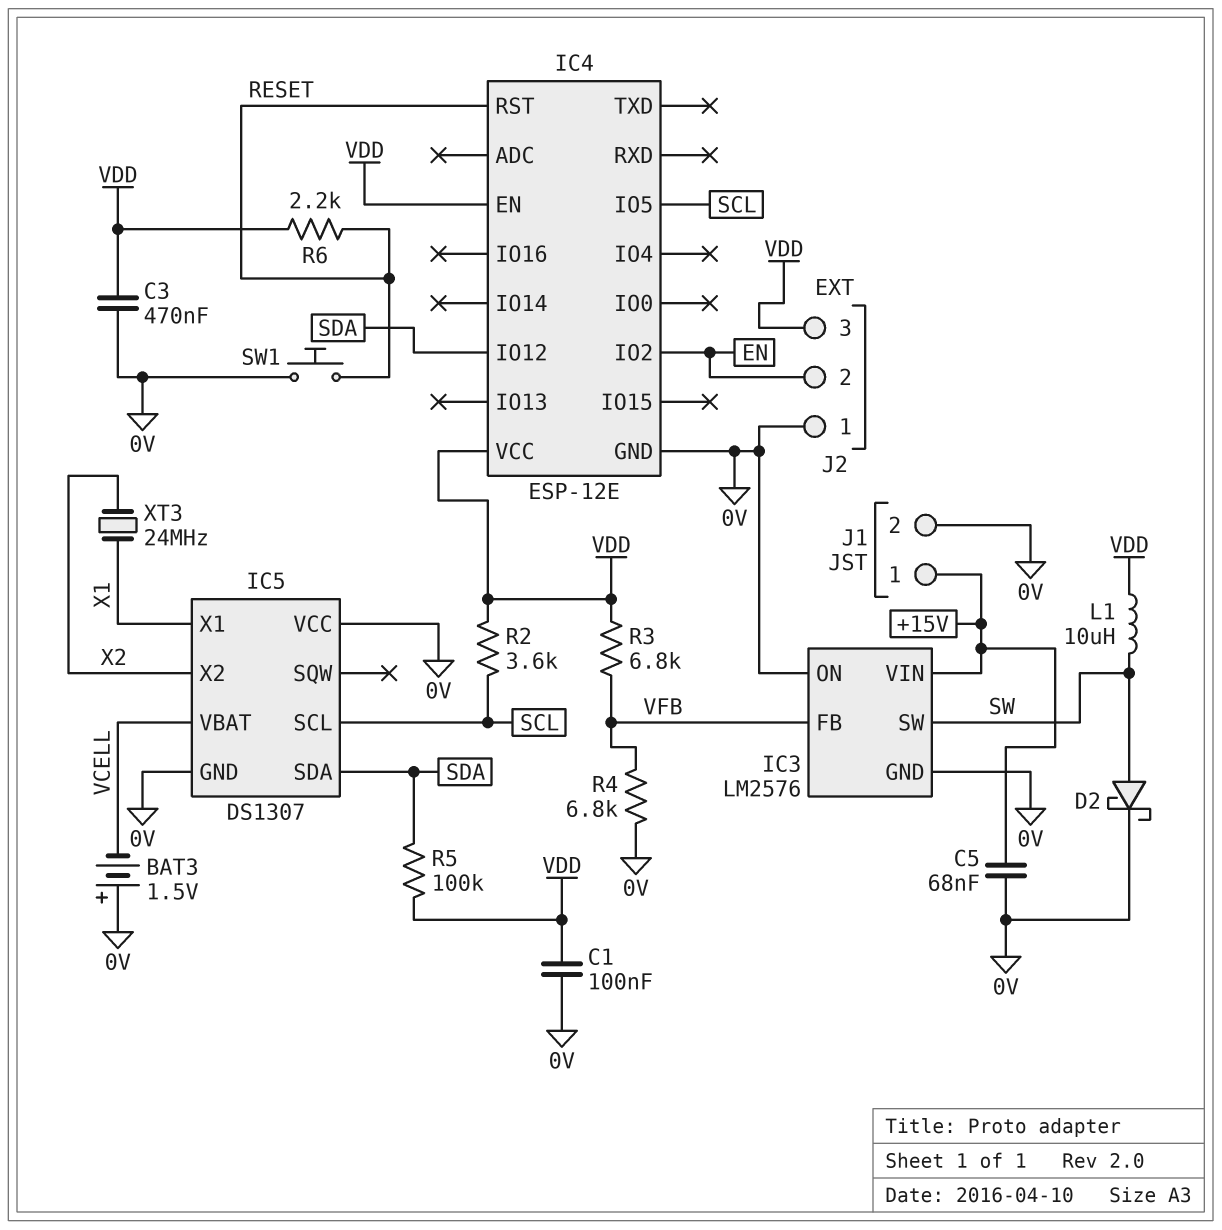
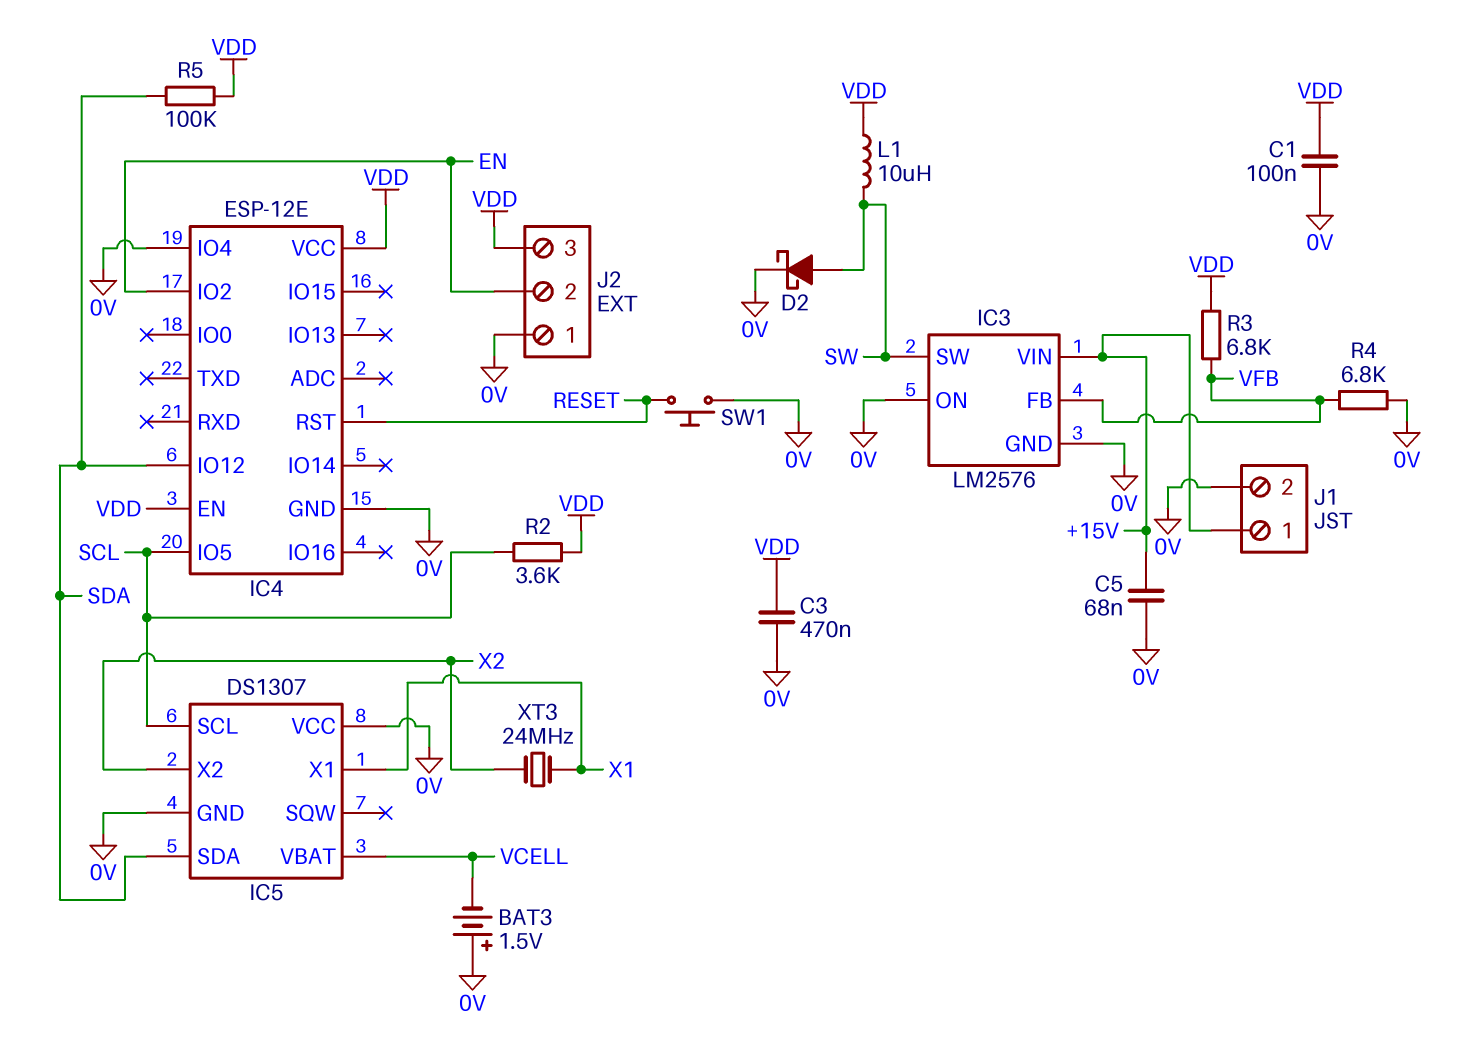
IC4 pin IO4: none -> 0V
R6: 2.2k (RESET, VDD) -> none

